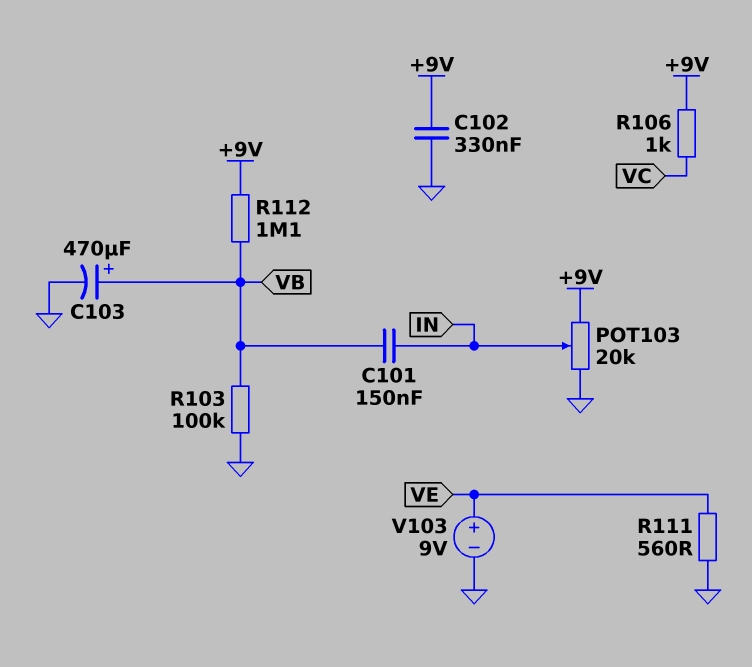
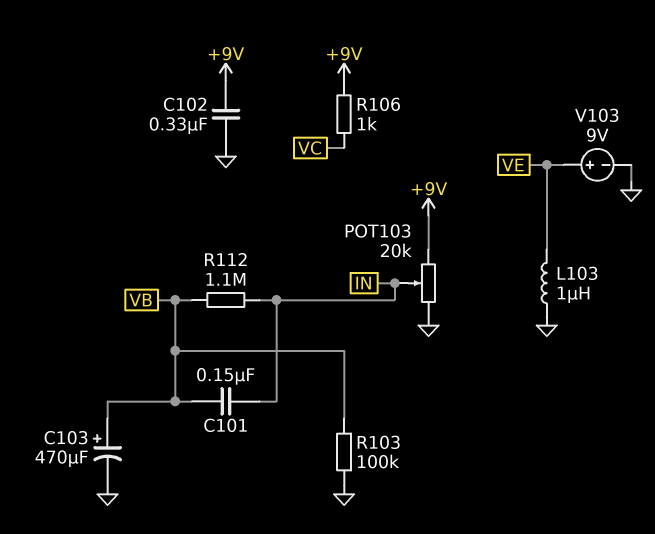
L103: none -> 1uH (GND, VE)
R111: 560 (GND, VE) -> none
R112: 1.1M (+9V, VB) -> 1.1M (IN, VB)

